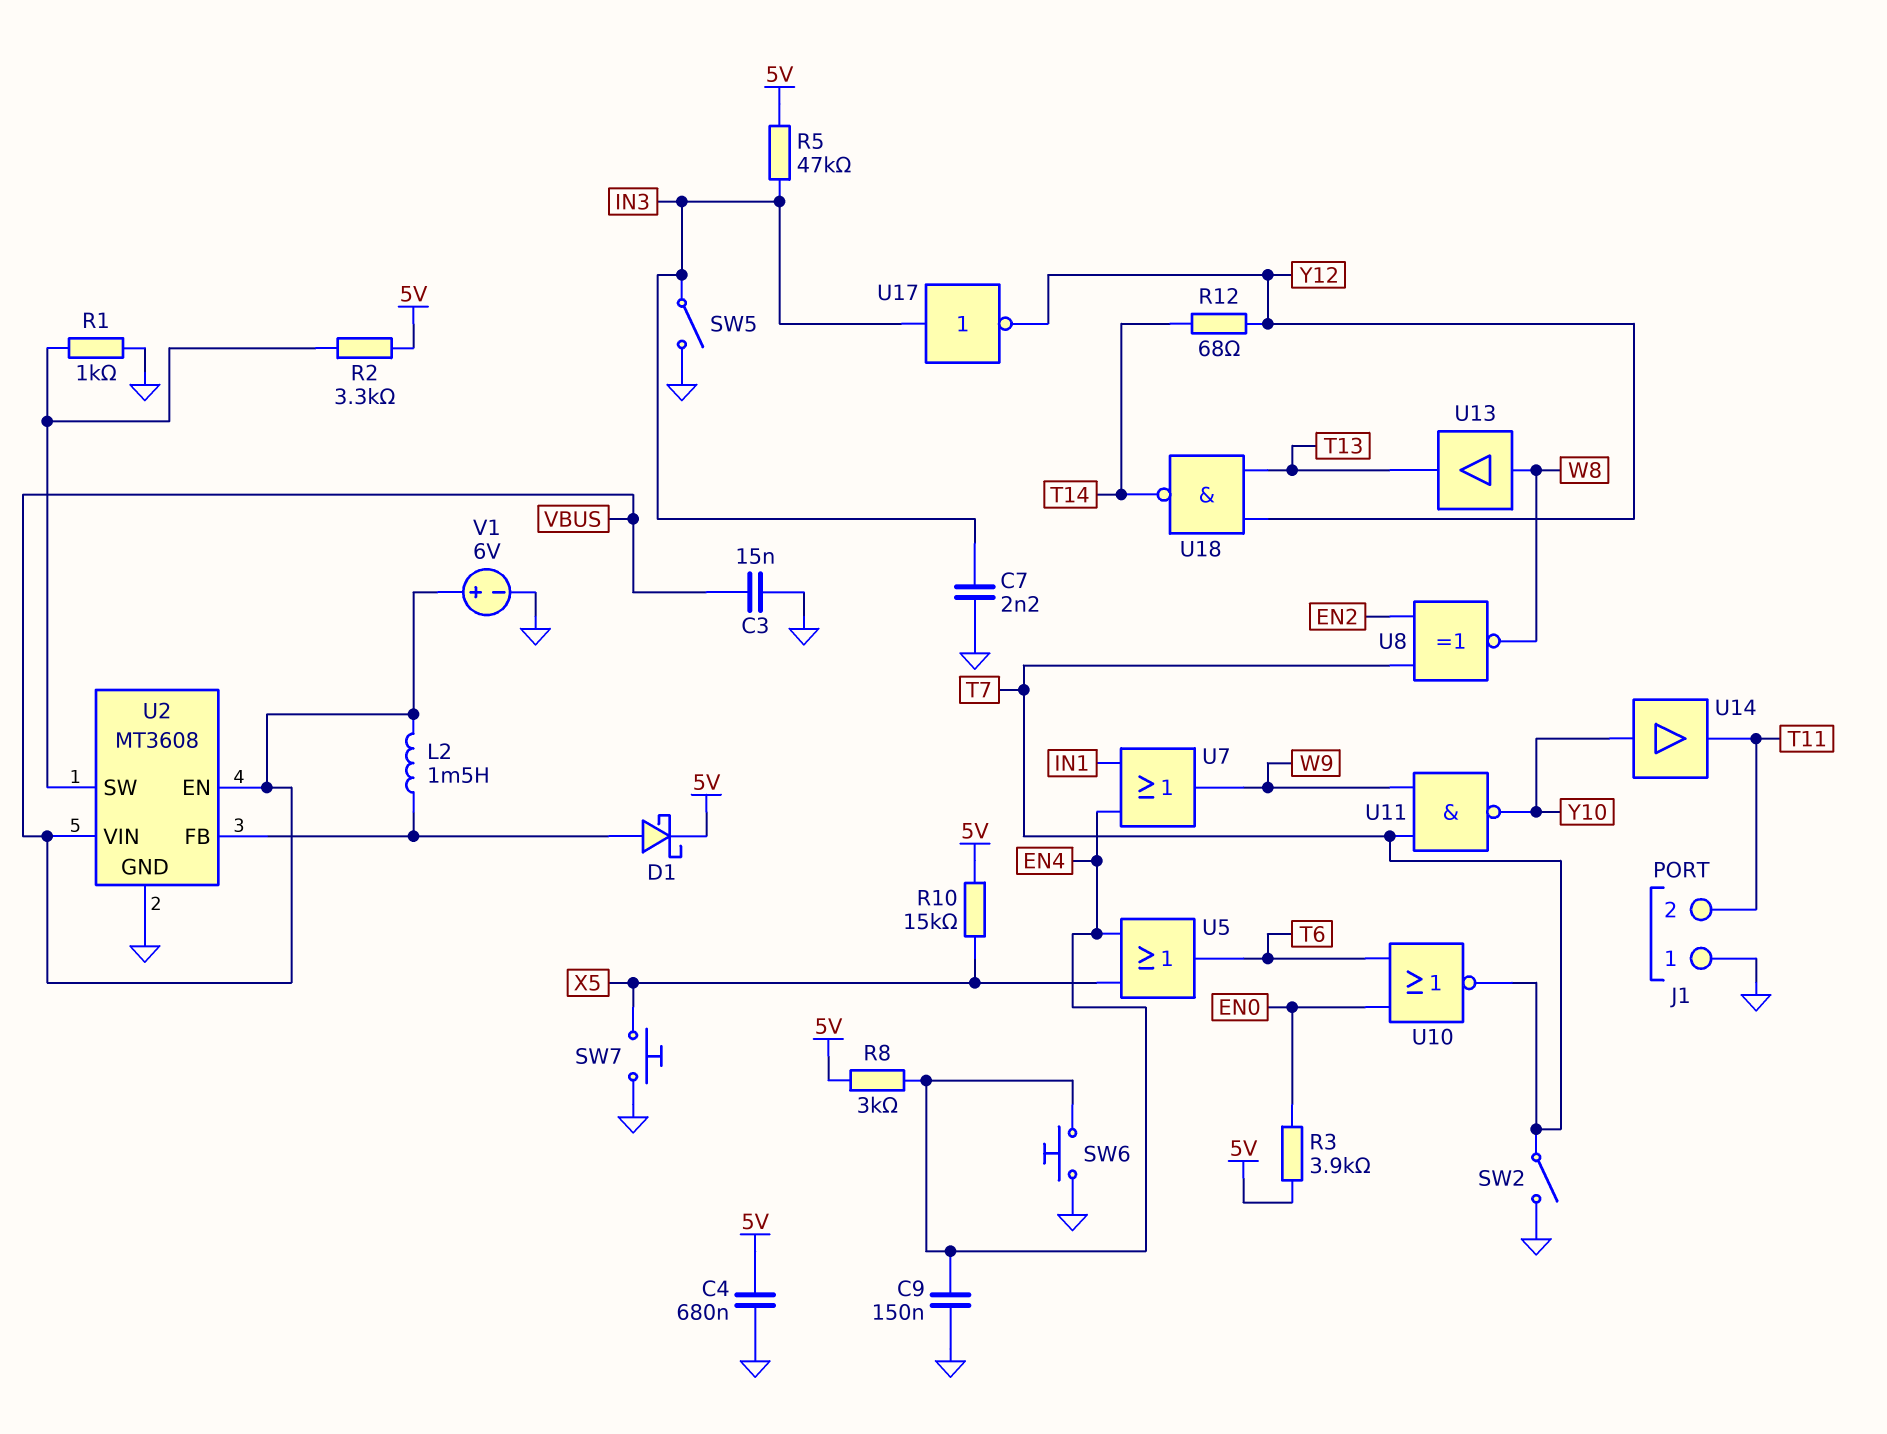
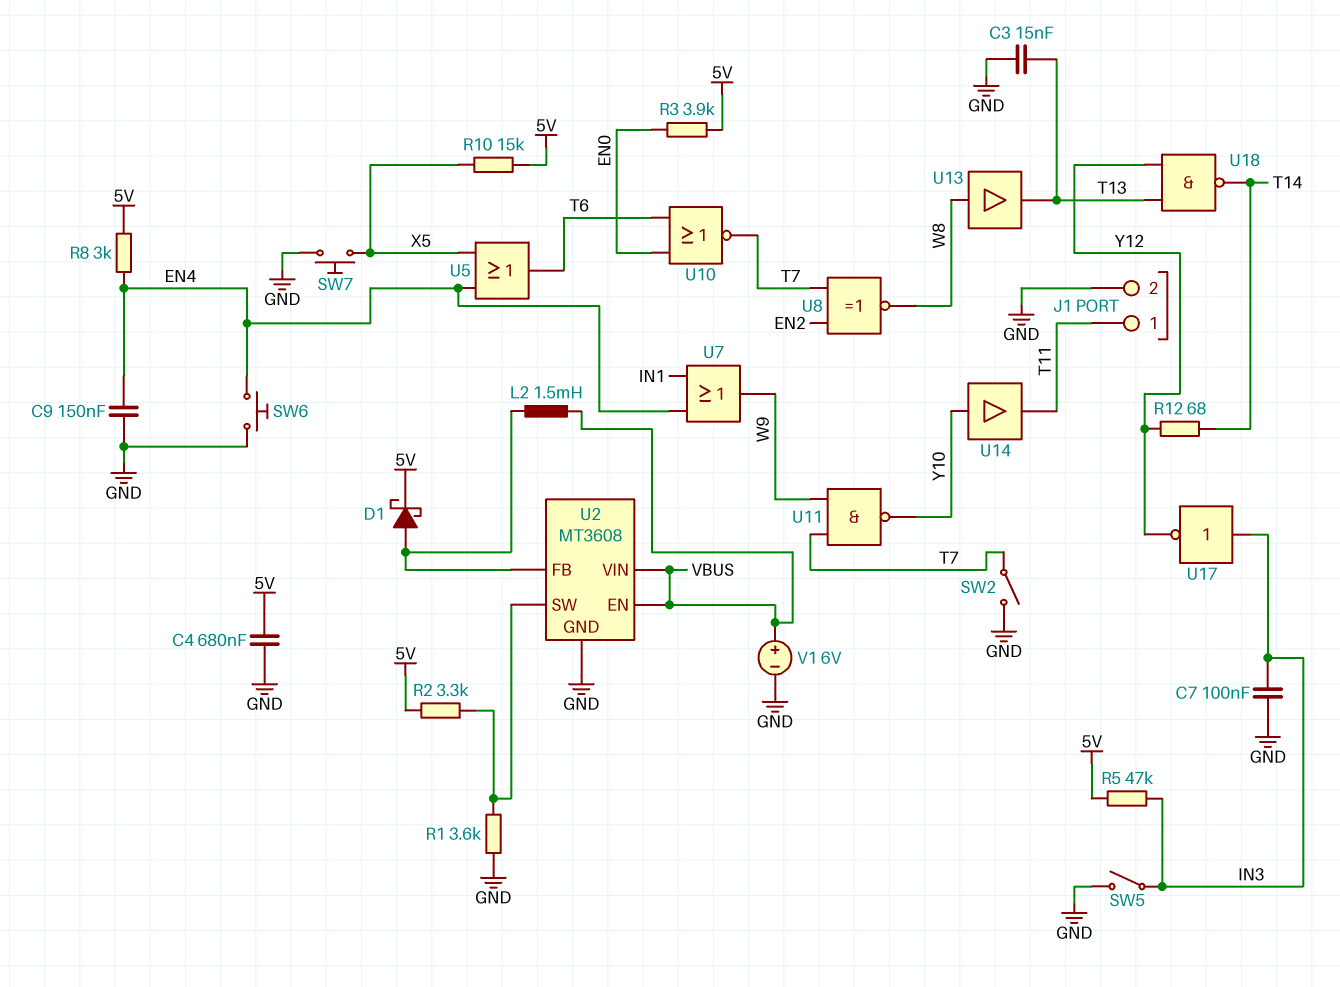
C3: 15nF (GND, VBUS) -> 15nF (GND, T13)
C7: 2.2nF (GND, IN3) -> 100nF (GND, IN3)
J1 pin 1: GND -> T11
J1 pin 2: T11 -> GND
R1: 1k (GND, U2/SW) -> 3.6k (GND, U2/SW)

